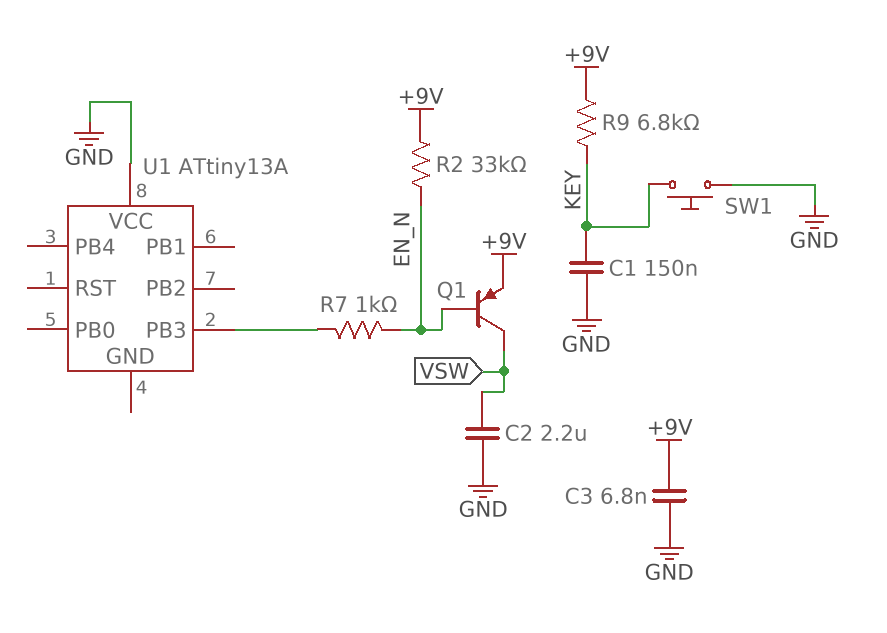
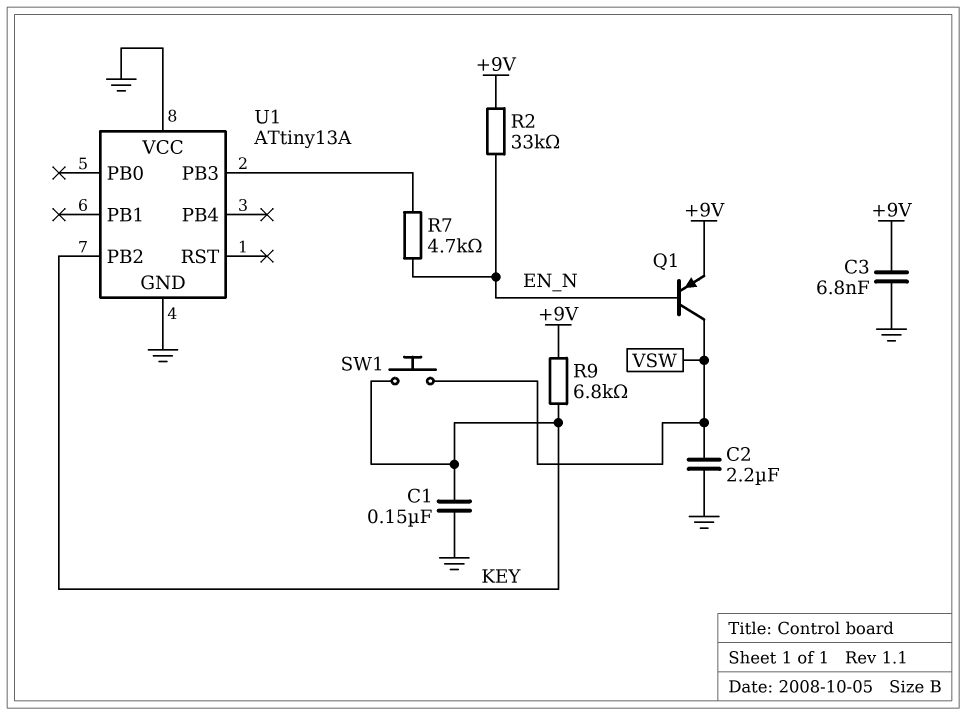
R7: 1k (EN_N, U1/PB3) -> 4.7k (EN_N, U1/PB3)
SW1: button (GND, KEY) -> button (KEY, VSW)
U1 pin GND: none -> GND
U1 pin PB2: none -> KEY

